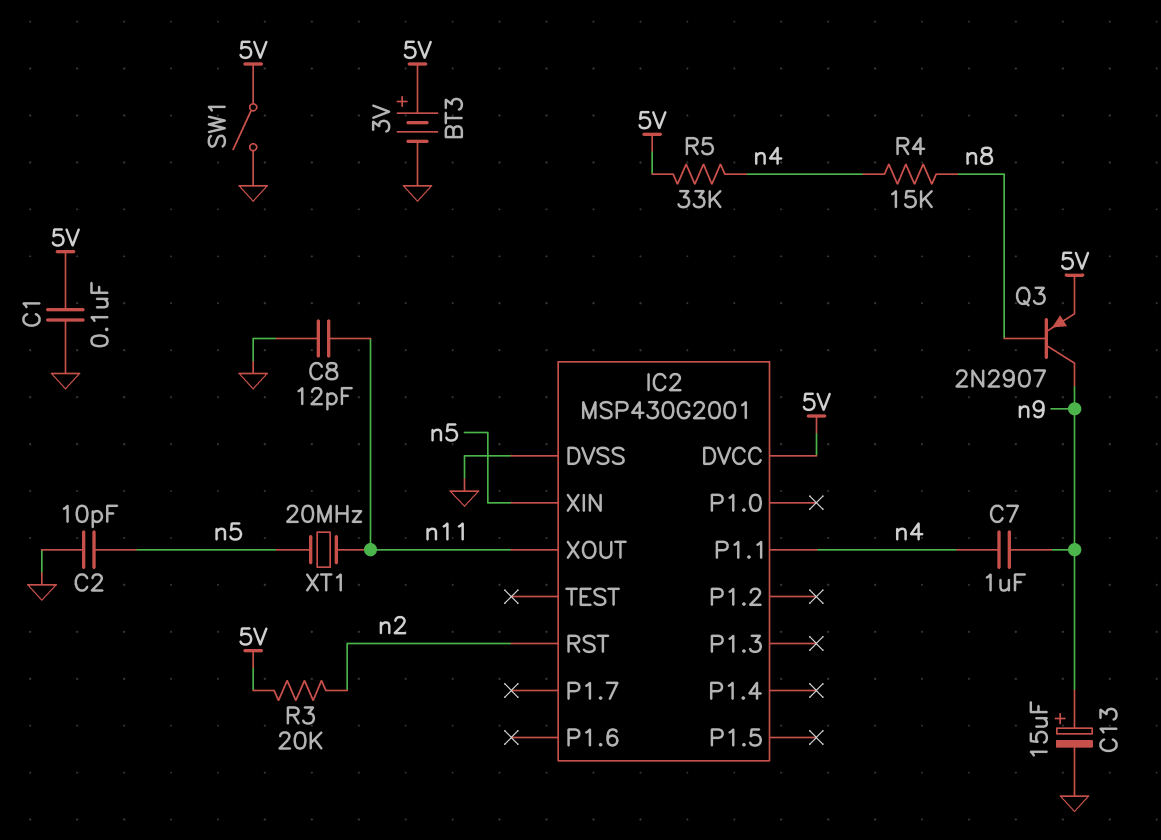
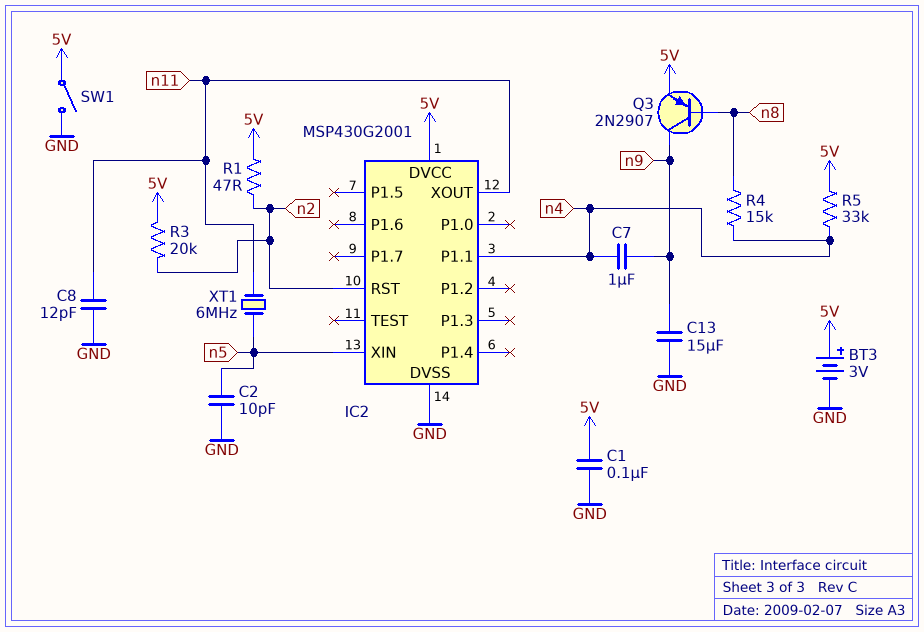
C13: 15uF (plus n9, minus GND) -> 15uF (GND, n9)
R1: none -> 47 (5V, n2)
XT1: 20MHz (n5, n11) -> 6MHz (n5, n11)

